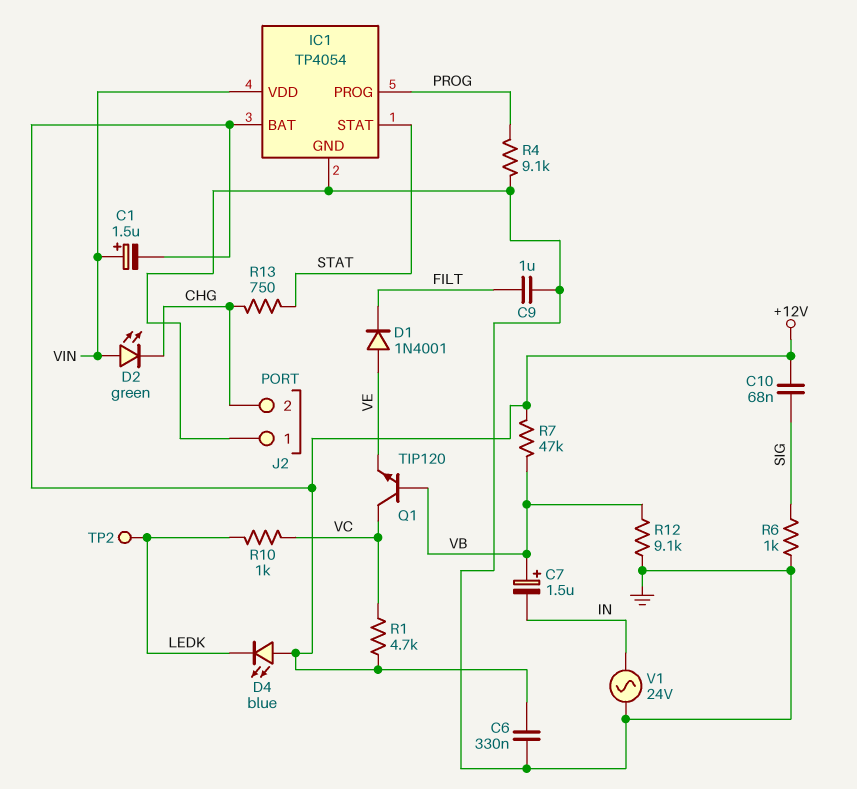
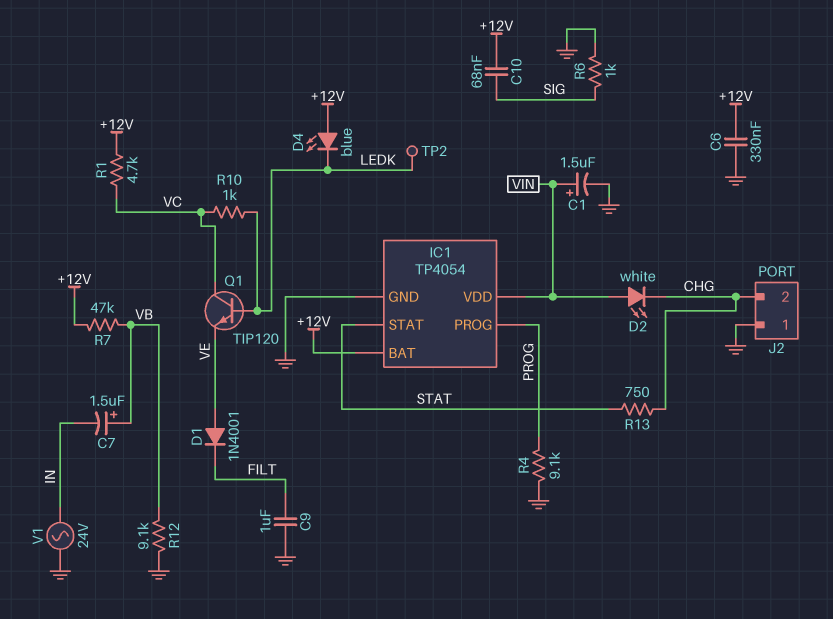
C1: 1.5uF (plus VIN, minus +12V) -> 1.5uF (plus VIN, minus GND)
D2: LED green (A VIN, K CHG) -> LED white (A VIN, K CHG)
Q1: NPN TIP120 (B VB, C VC, E VE) -> NPN TIP120 (B LEDK, C VC, E VE)

